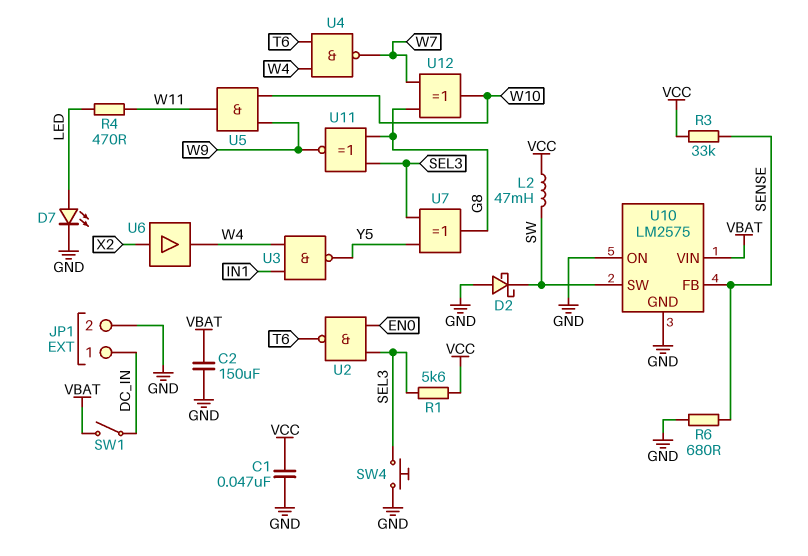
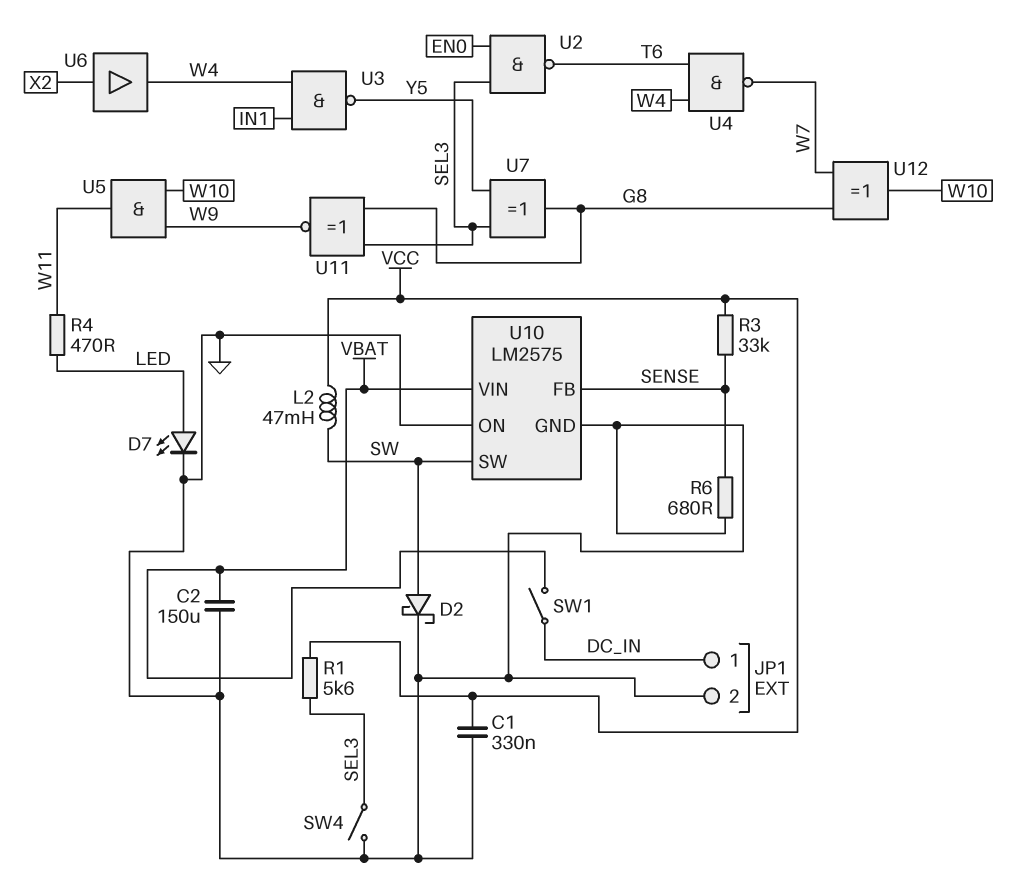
C1: 47nF (GND, VCC) -> 330nF (GND, VCC)
D2: schottky (A GND, K SW) -> schottky (A SW, K GND)
SW4: button (GND, SEL3) -> switch (GND, SEL3)

